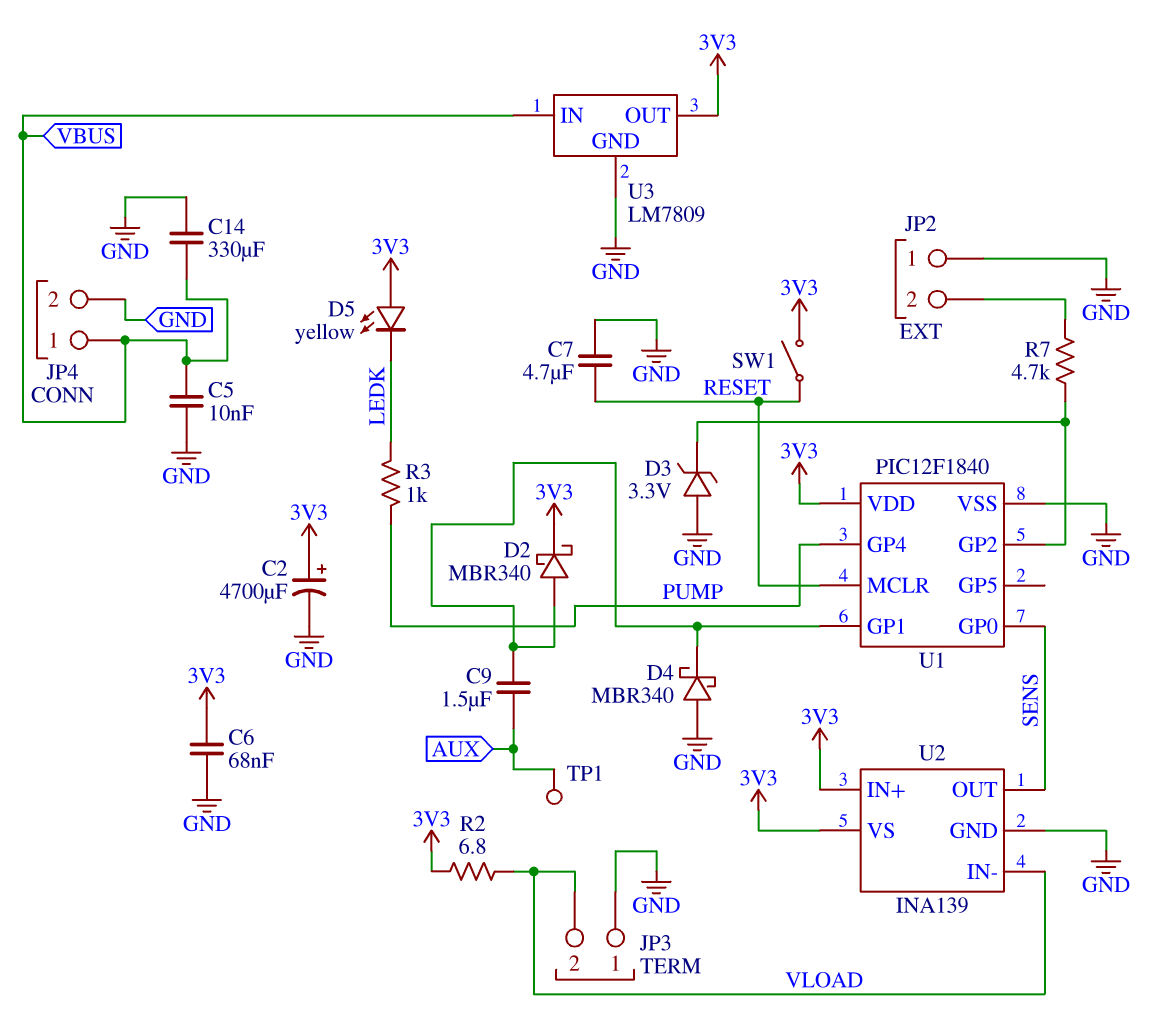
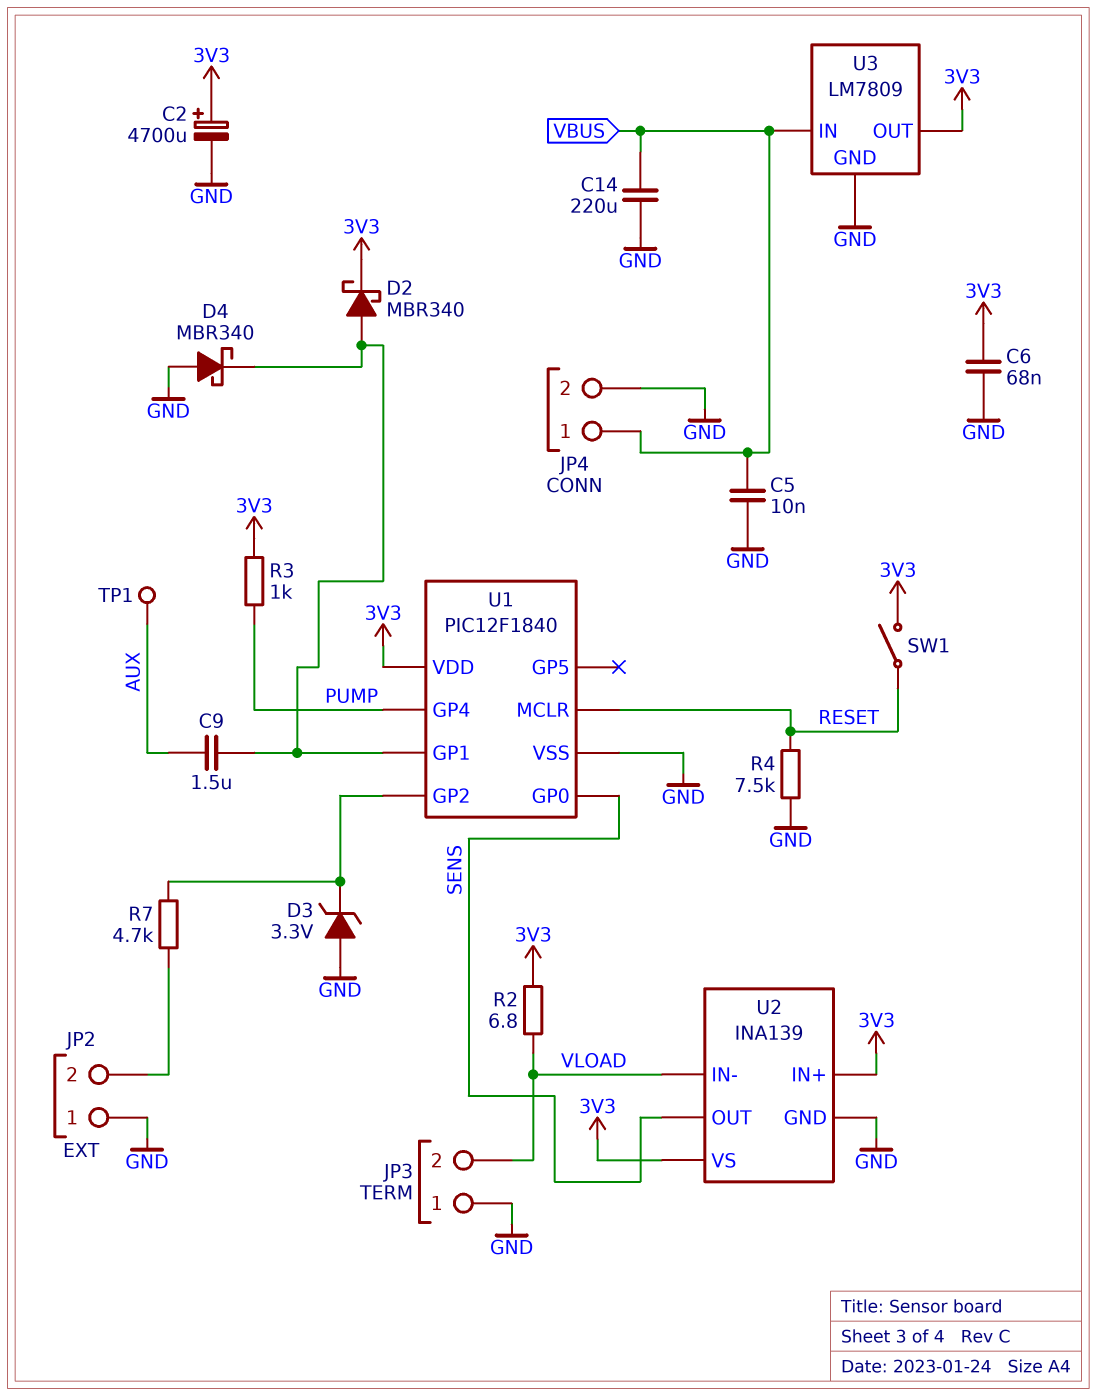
C7: 4.7uF (GND, RESET) -> none
C14: 330uF (GND, VBUS) -> 220uF (GND, VBUS)
D5: LED yellow (A 3V3, K LEDK) -> none
R3: 1k (LEDK, PUMP) -> 1k (3V3, PUMP)
R4: none -> 7.5k (GND, RESET)

